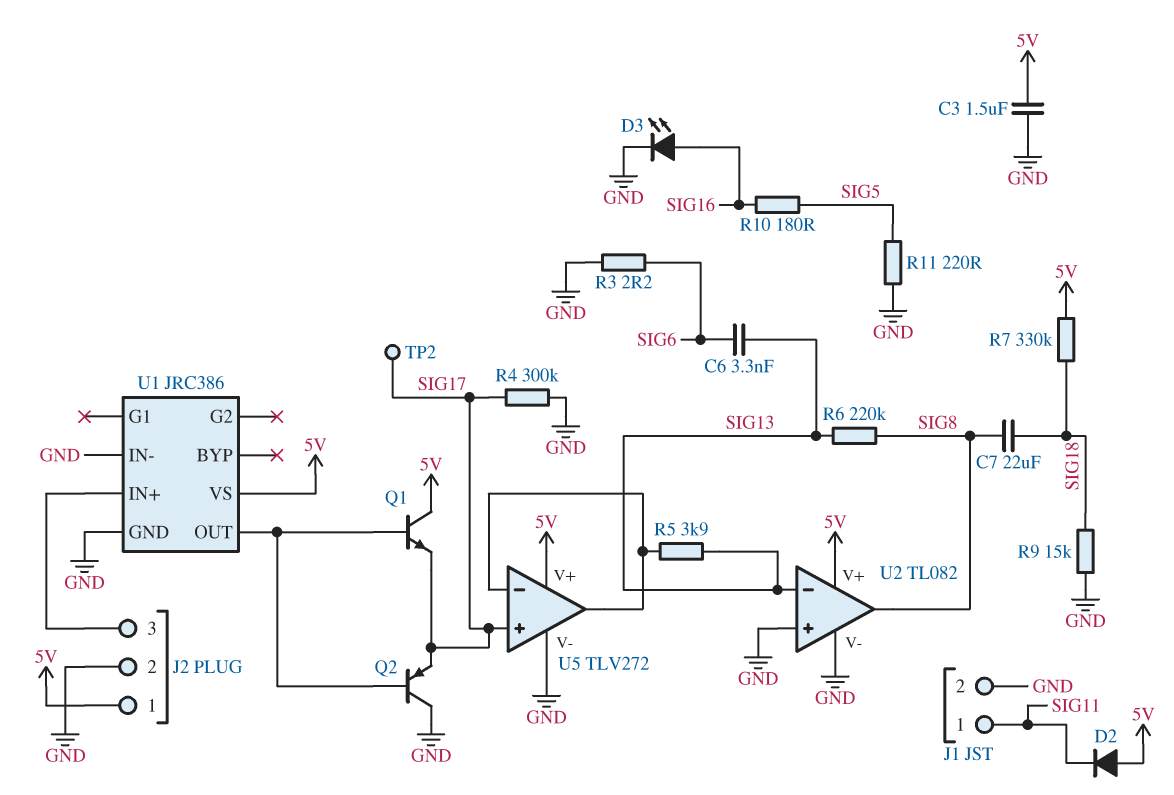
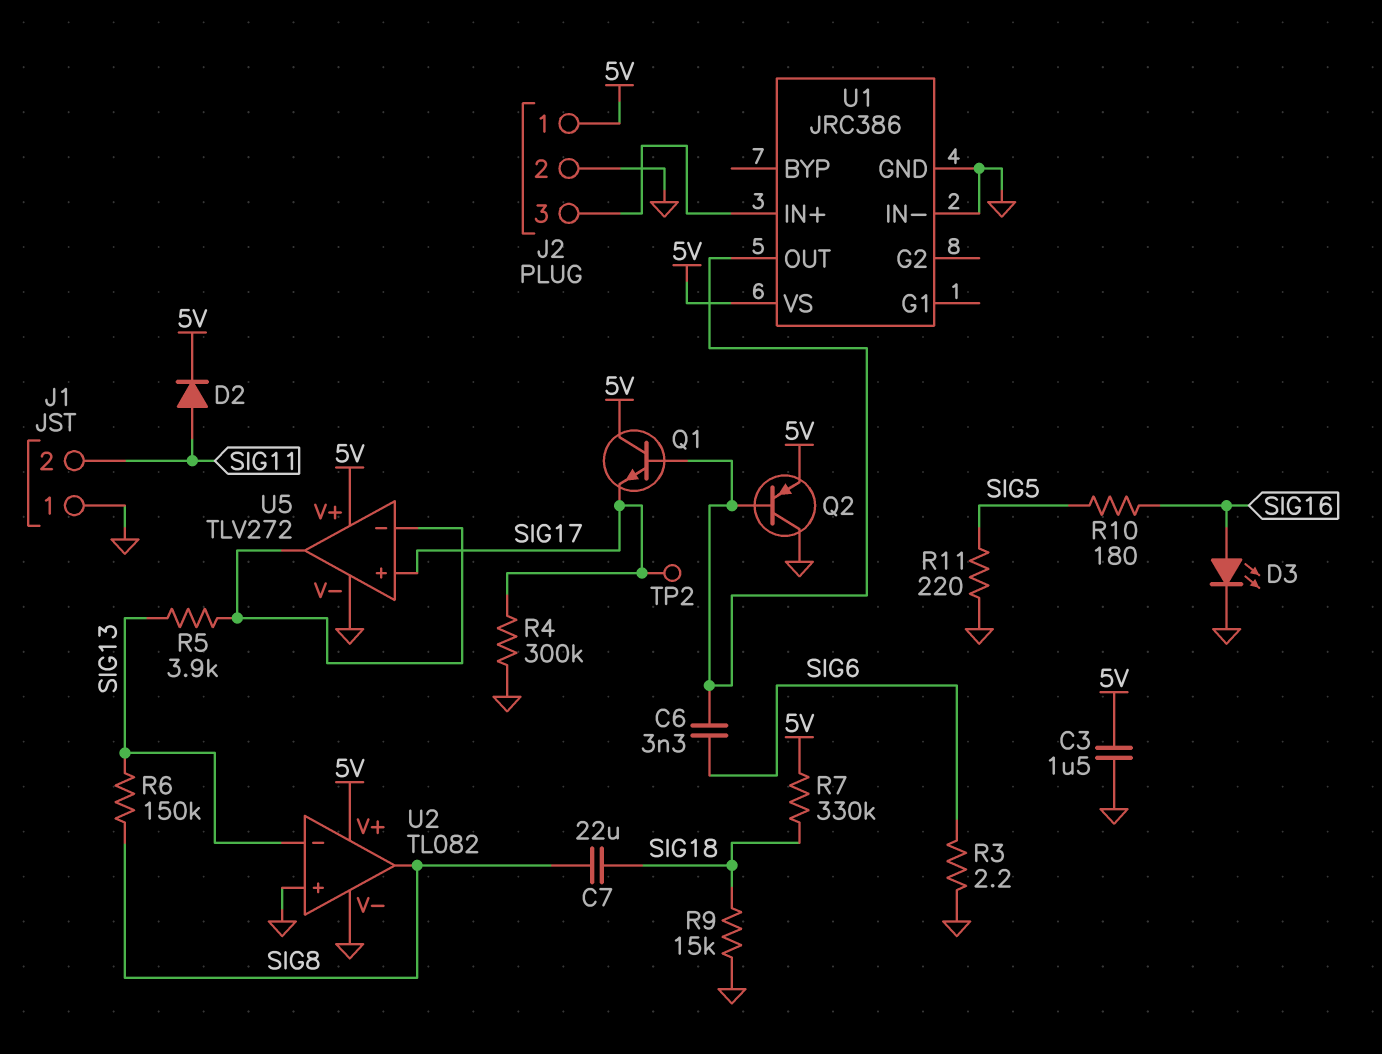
C6: 3.3nF (SIG6, SIG13) -> 3.3nF (SIG6, U1/OUT)
D2: diode (A 5V, K SIG11) -> diode (A SIG11, K 5V)
J1 pin 1: SIG11 -> GND
J1 pin 2: GND -> SIG11
Q2: PNP (B U1/OUT, C GND, E SIG17) -> PNP (B U1/OUT, C GND, E 5V)
R6: 220k (SIG8, SIG13) -> 150k (SIG8, SIG13)

